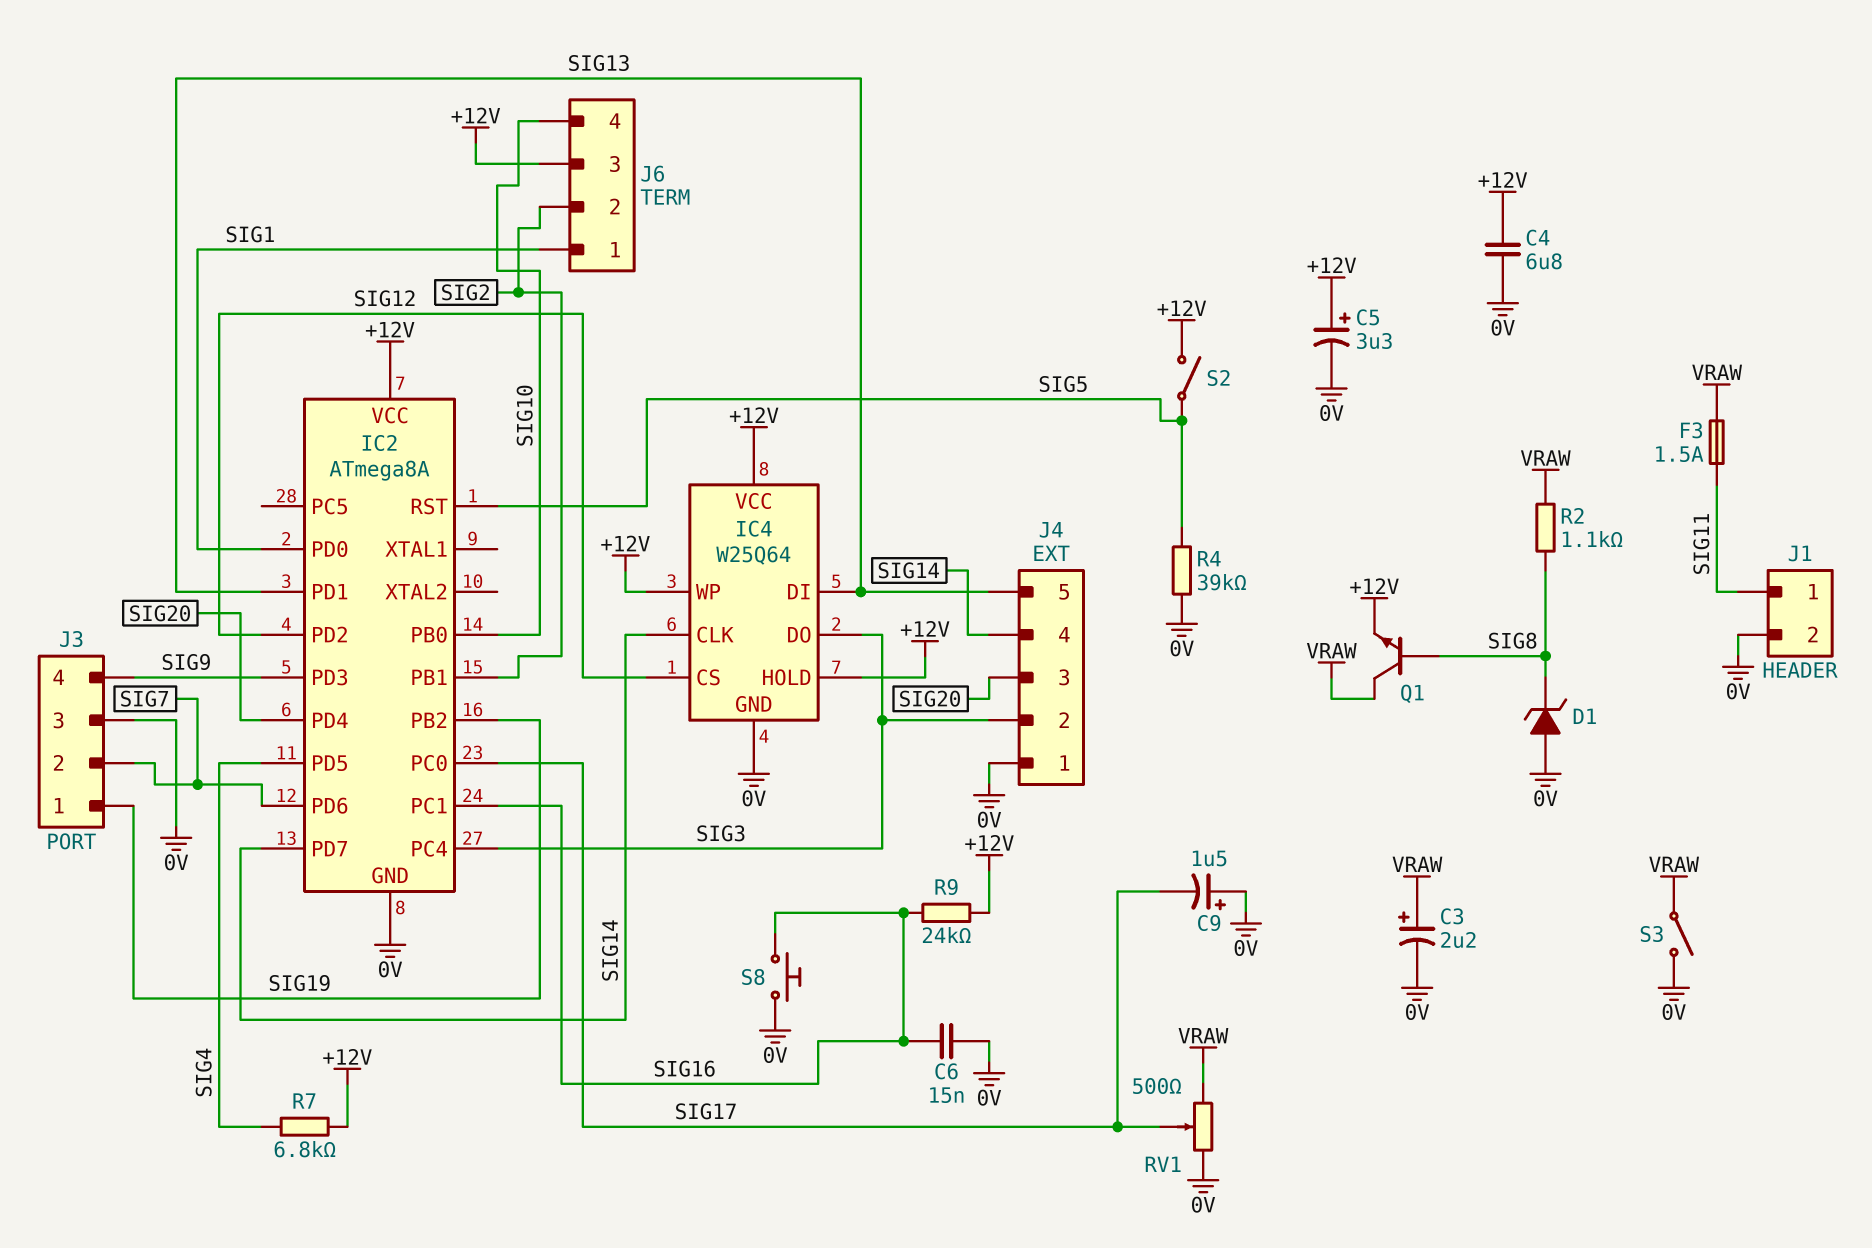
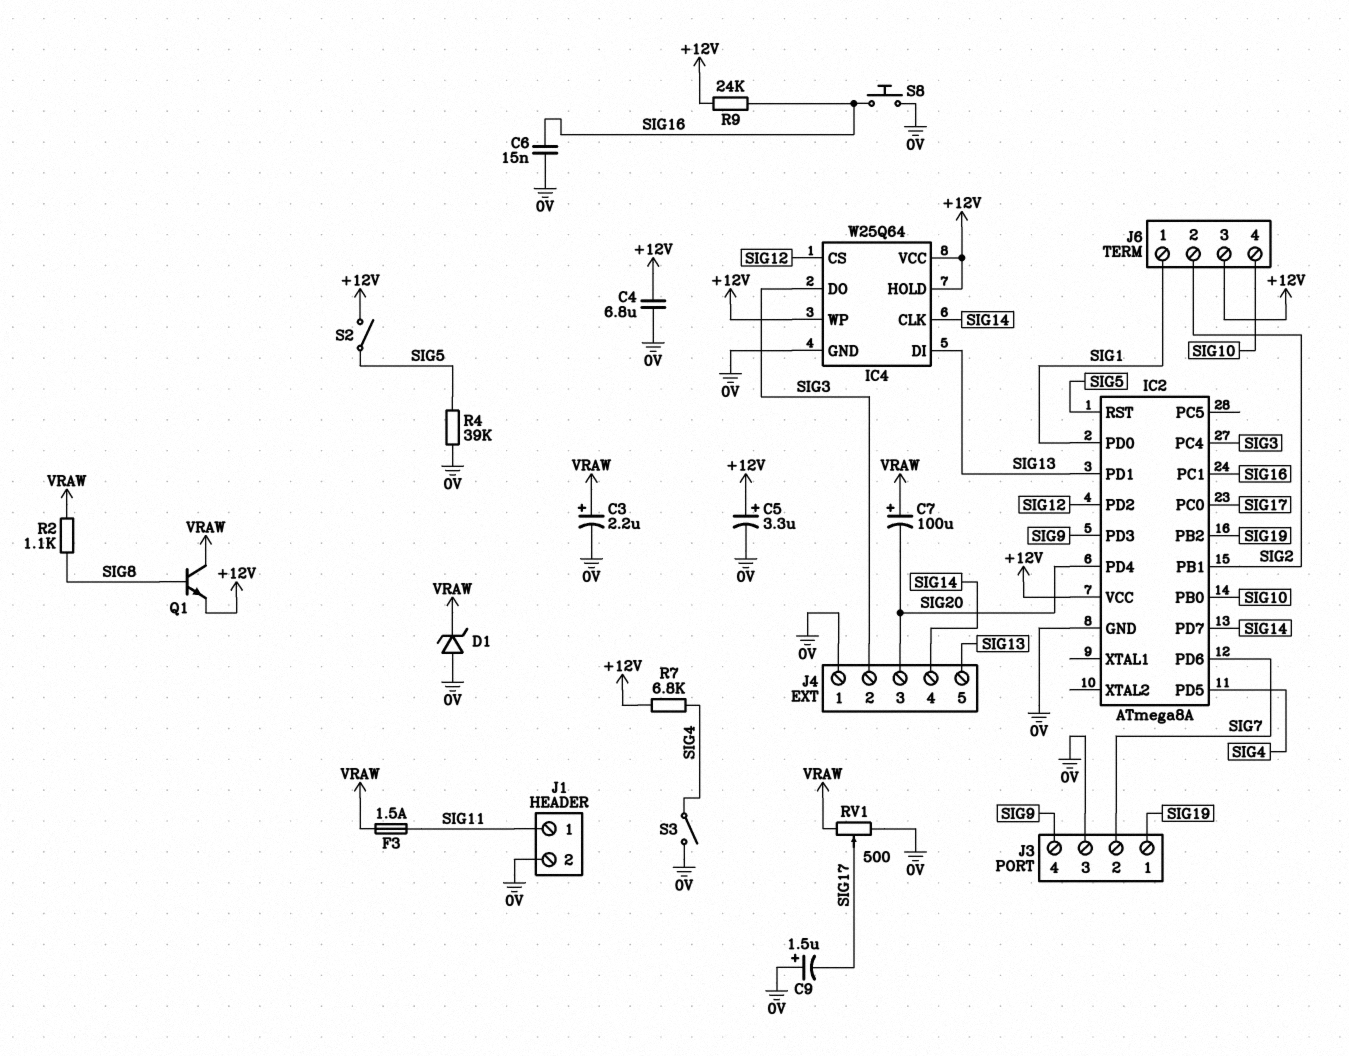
C7: none -> 100uF (plus VRAW, minus SIG20)
D1: zener (A 0V, K SIG8) -> zener (A 0V, K VRAW)
S3: switch (0V, VRAW) -> switch (0V, SIG4)

